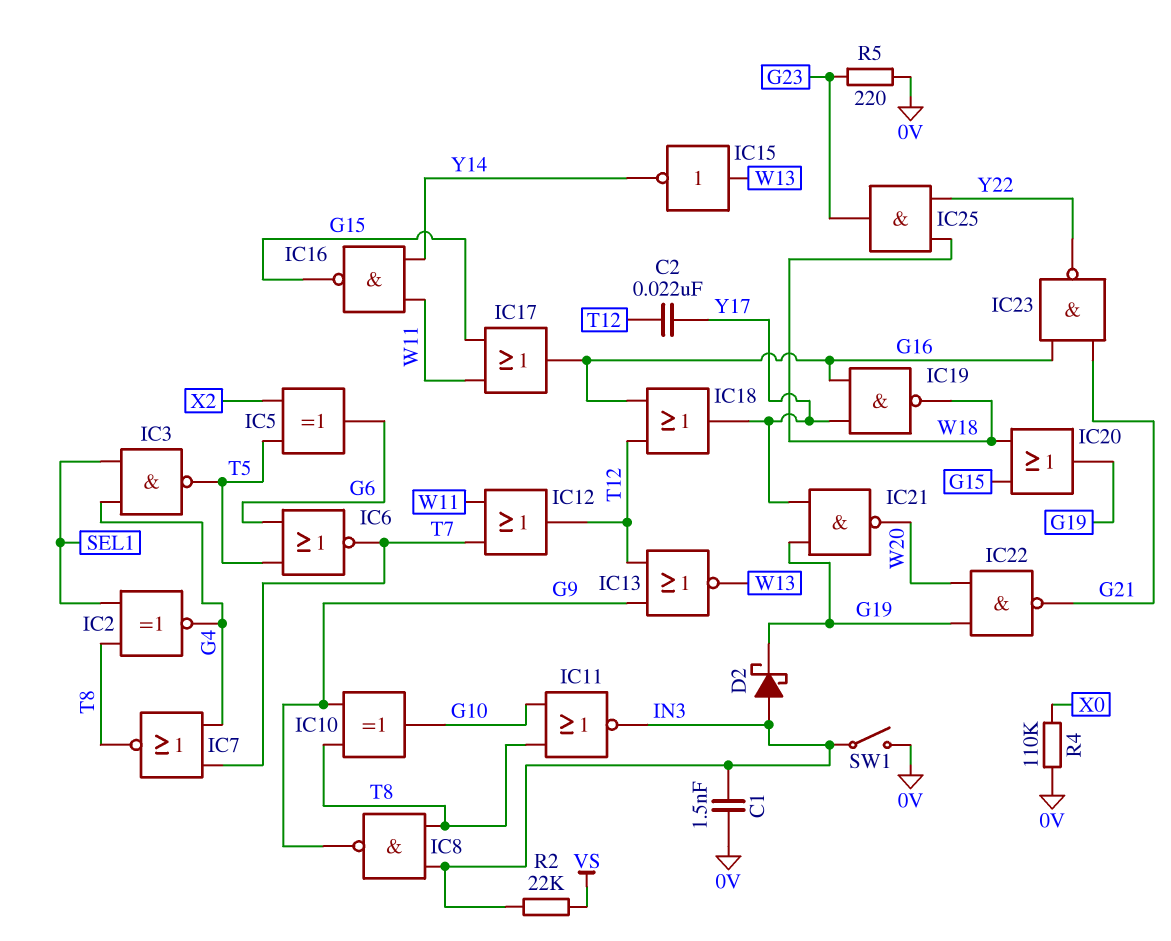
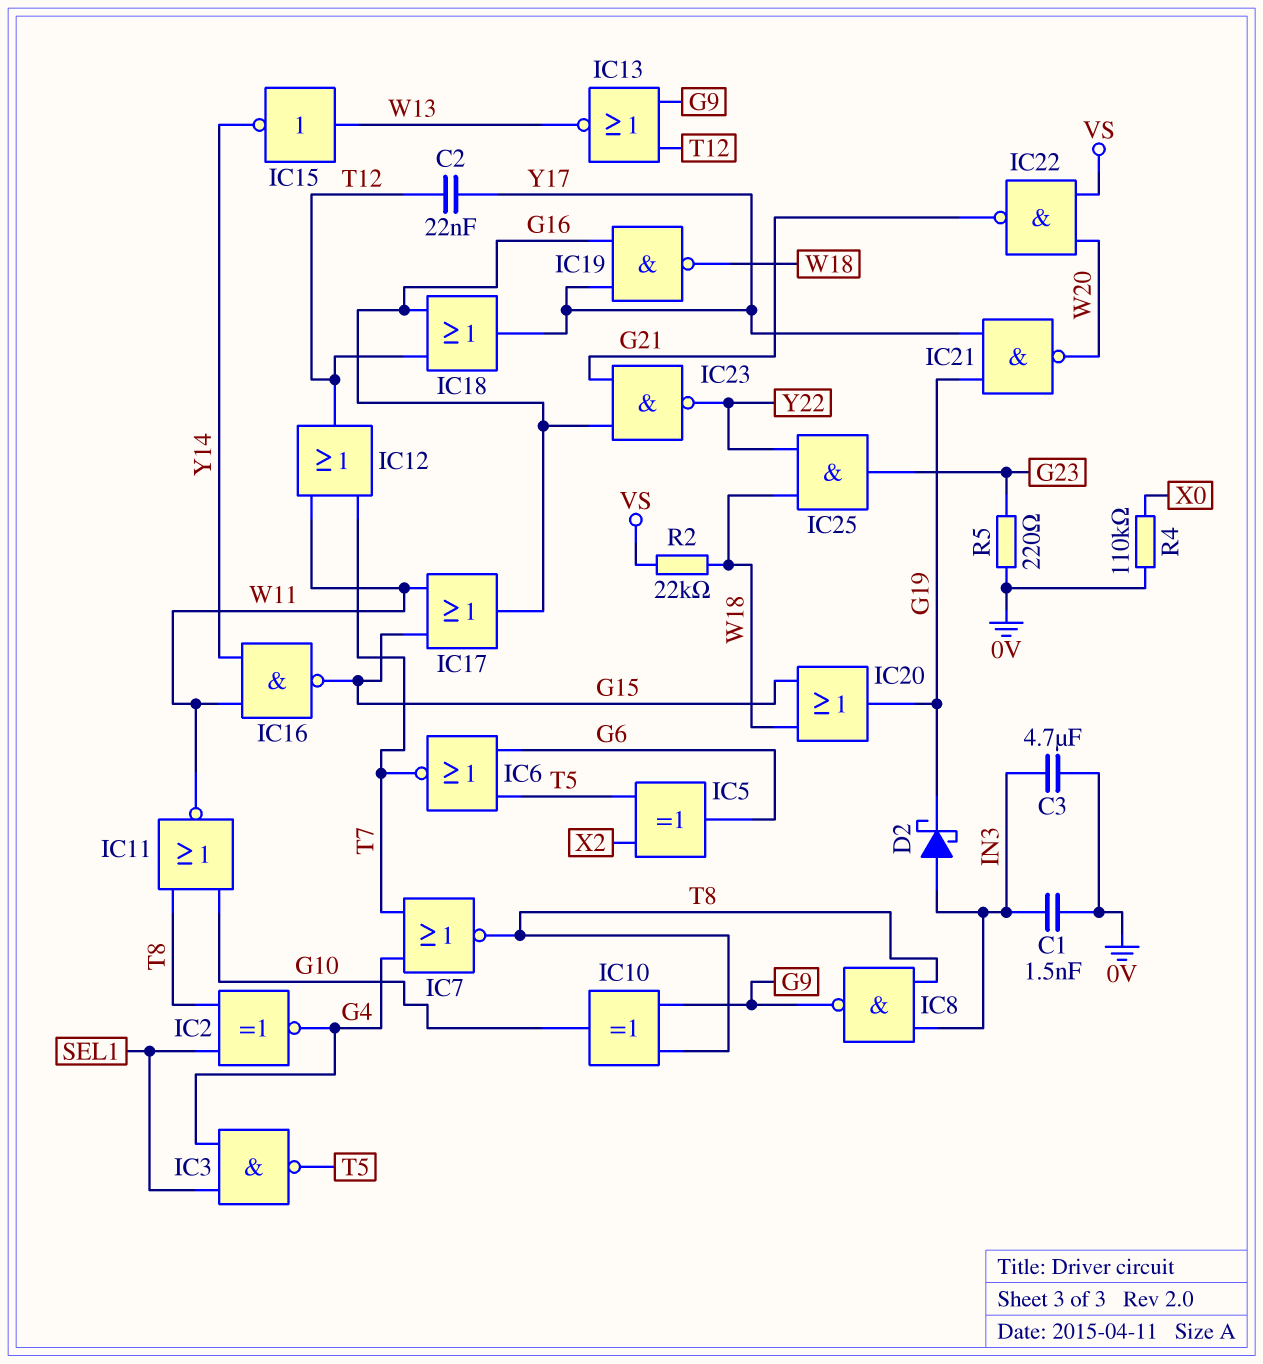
C3: none -> 4.7uF (0V, IN3)
IC11: NOR (in G10, in T8, out IN3) -> NOR (in G10, in T8, out W11)
IC22: NAND (in G19, in W20, out G21) -> NAND (in VS, in W20, out G21)
R2: 22k (IN3, VS) -> 22k (VS, W18)
SW1: switch (0V, IN3) -> none

